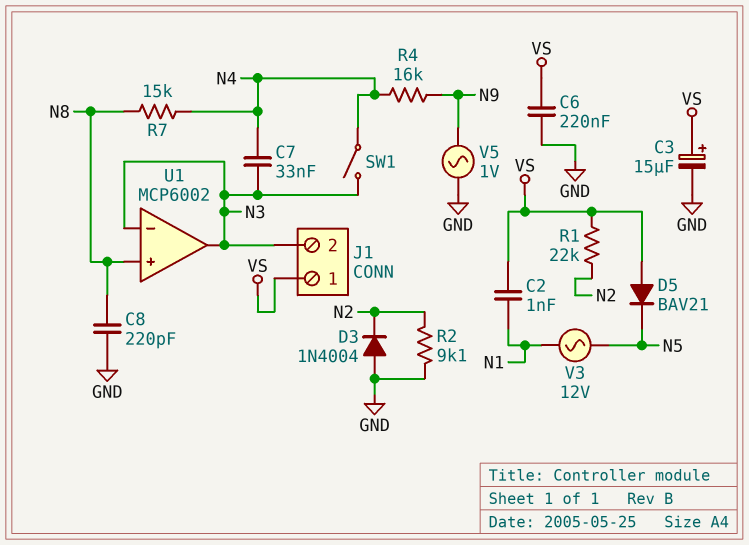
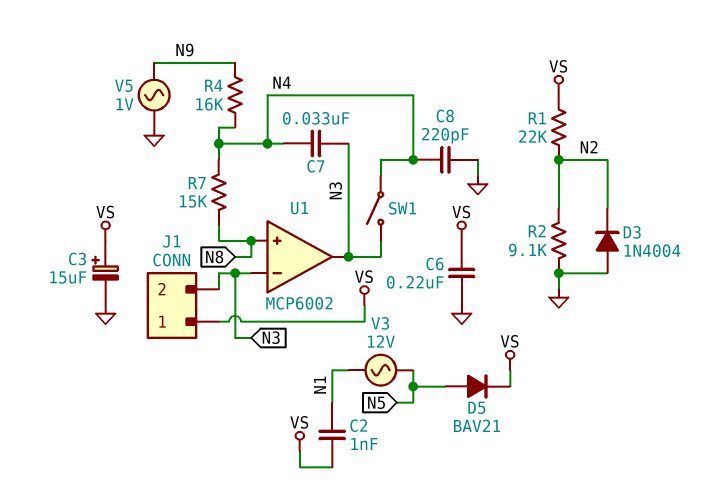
C8: 220pF (GND, N8) -> 220pF (GND, N4)
D5: diode BAV21 (A VS, K N5) -> diode BAV21 (A N5, K VS)

